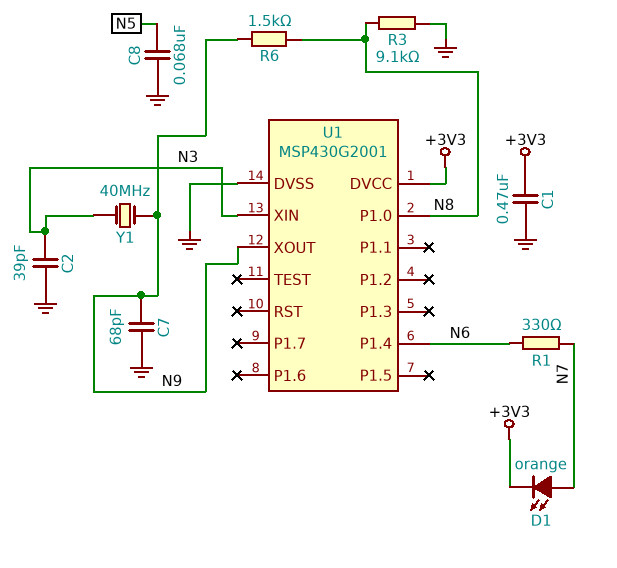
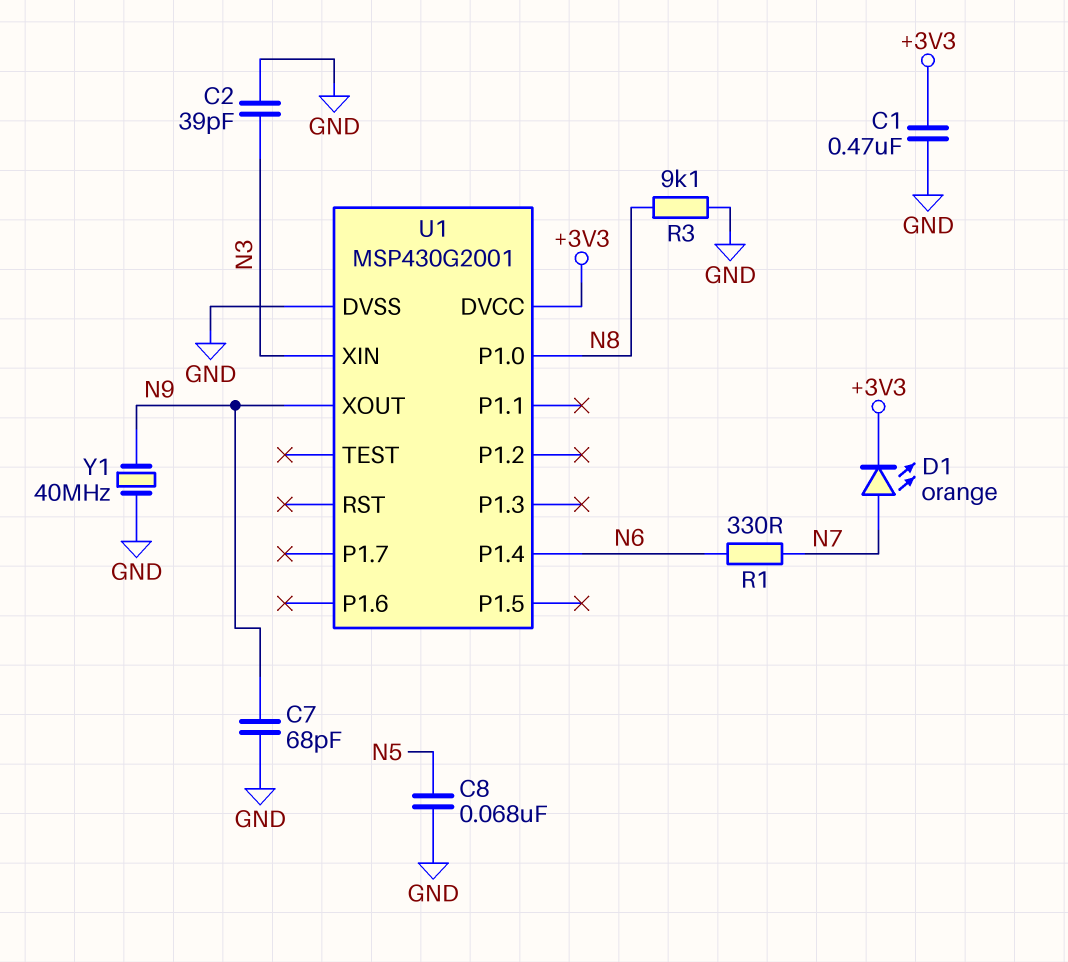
R6: 1.5k (N8, N9) -> none
Y1: 40MHz (N3, N9) -> 40MHz (GND, N9)

